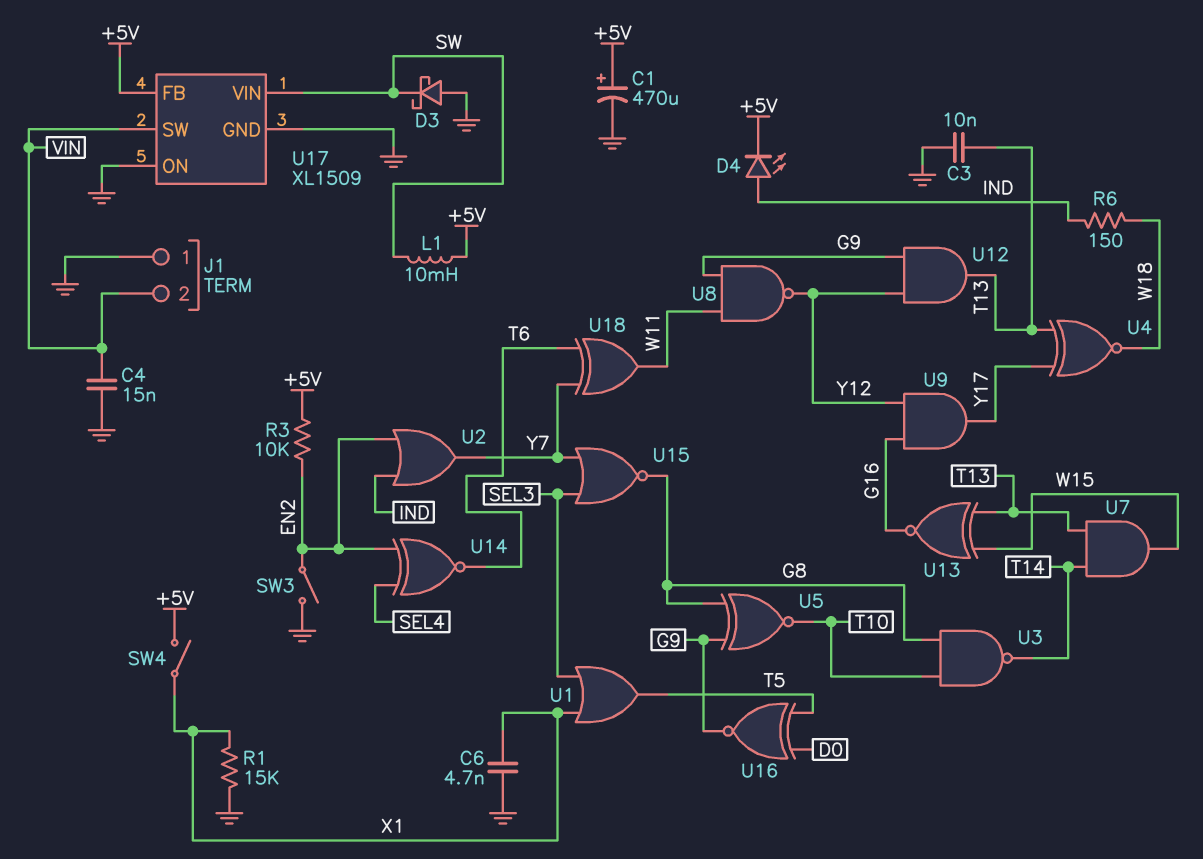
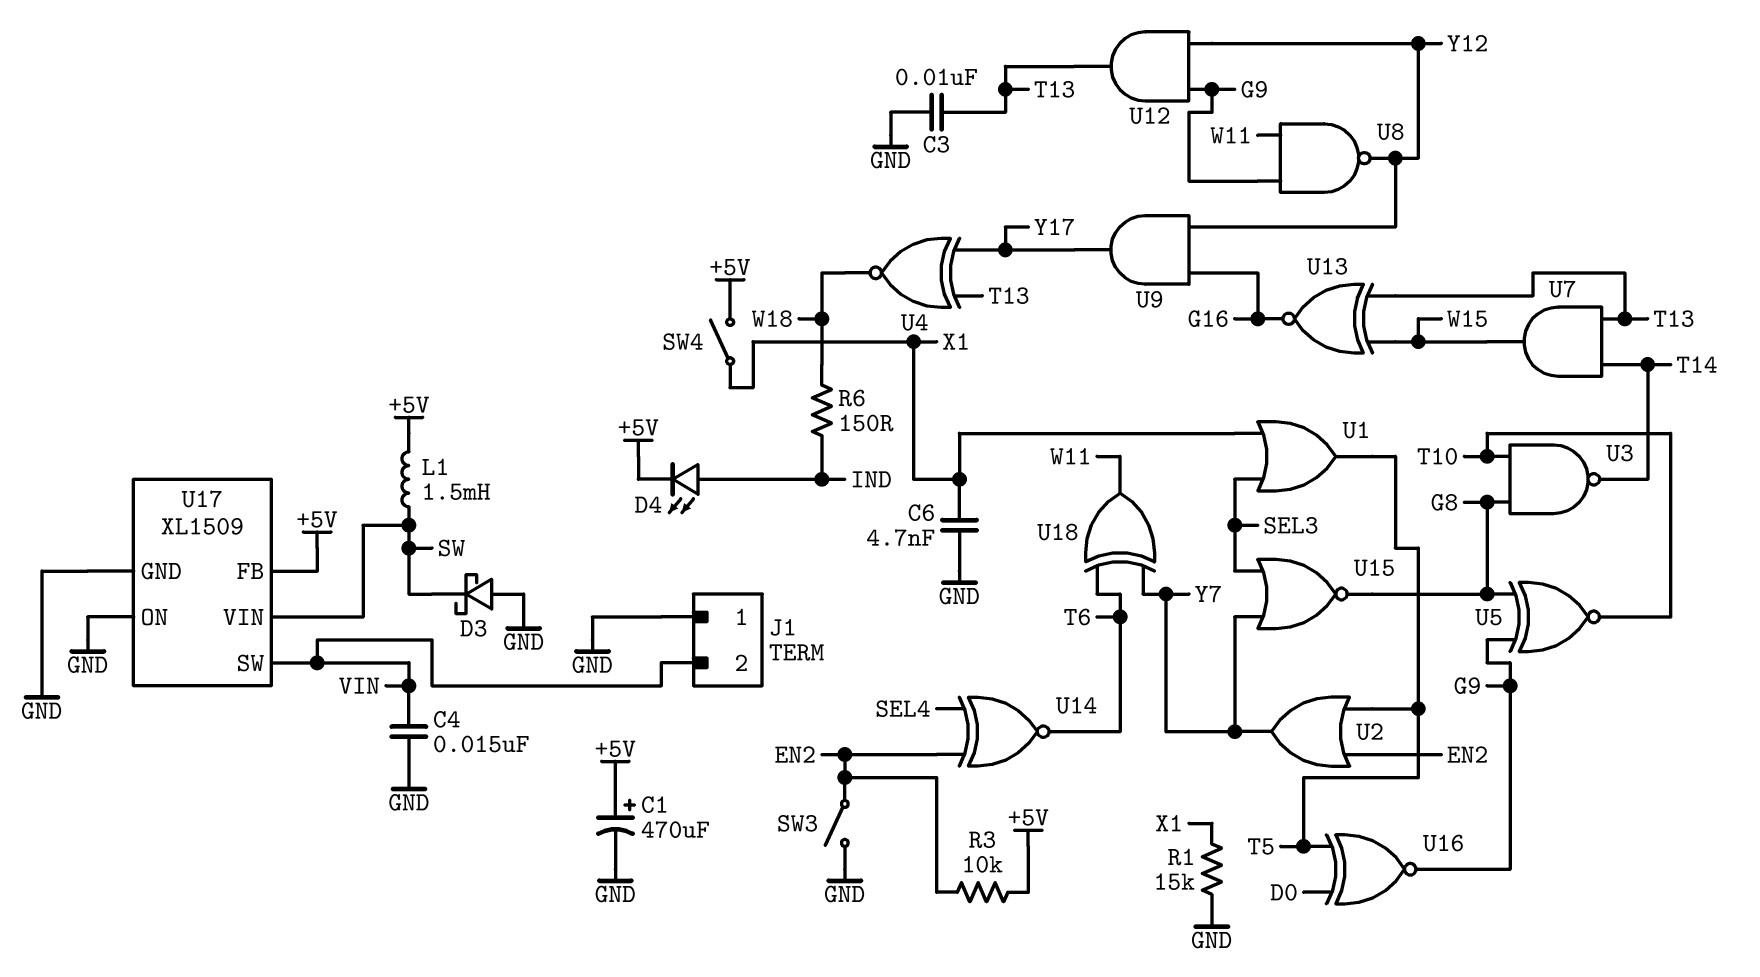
L1: 10mH (+5V, SW) -> 1.5mH (+5V, SW)
U2: OR (in EN2, in IND, out Y7) -> OR (in EN2, in T5, out Y7)

